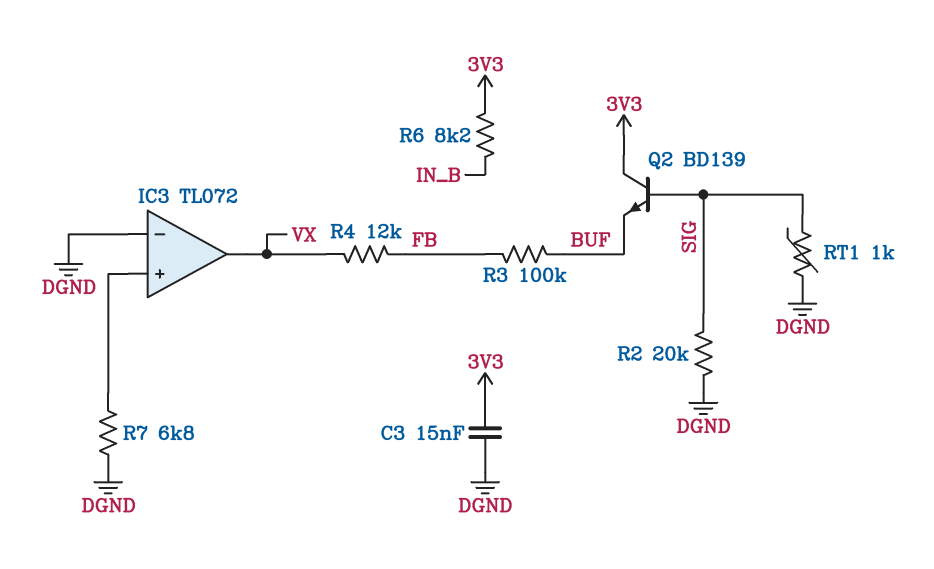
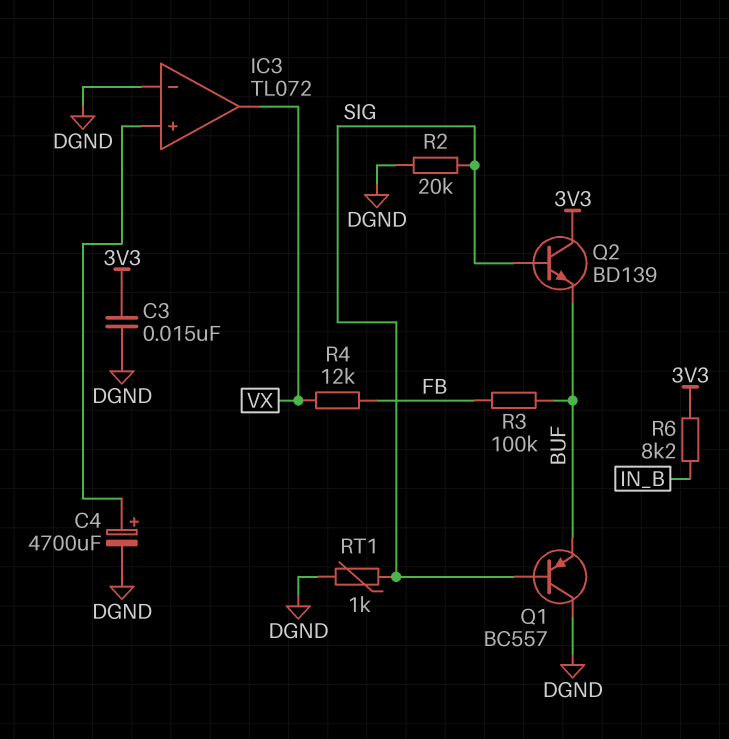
C4: none -> 4700uF (plus IC3/in+, minus DGND)
Q1: none -> PNP BC557 (B SIG, C DGND, E BUF)
R7: 6.8k (DGND, IC3/in+) -> none

